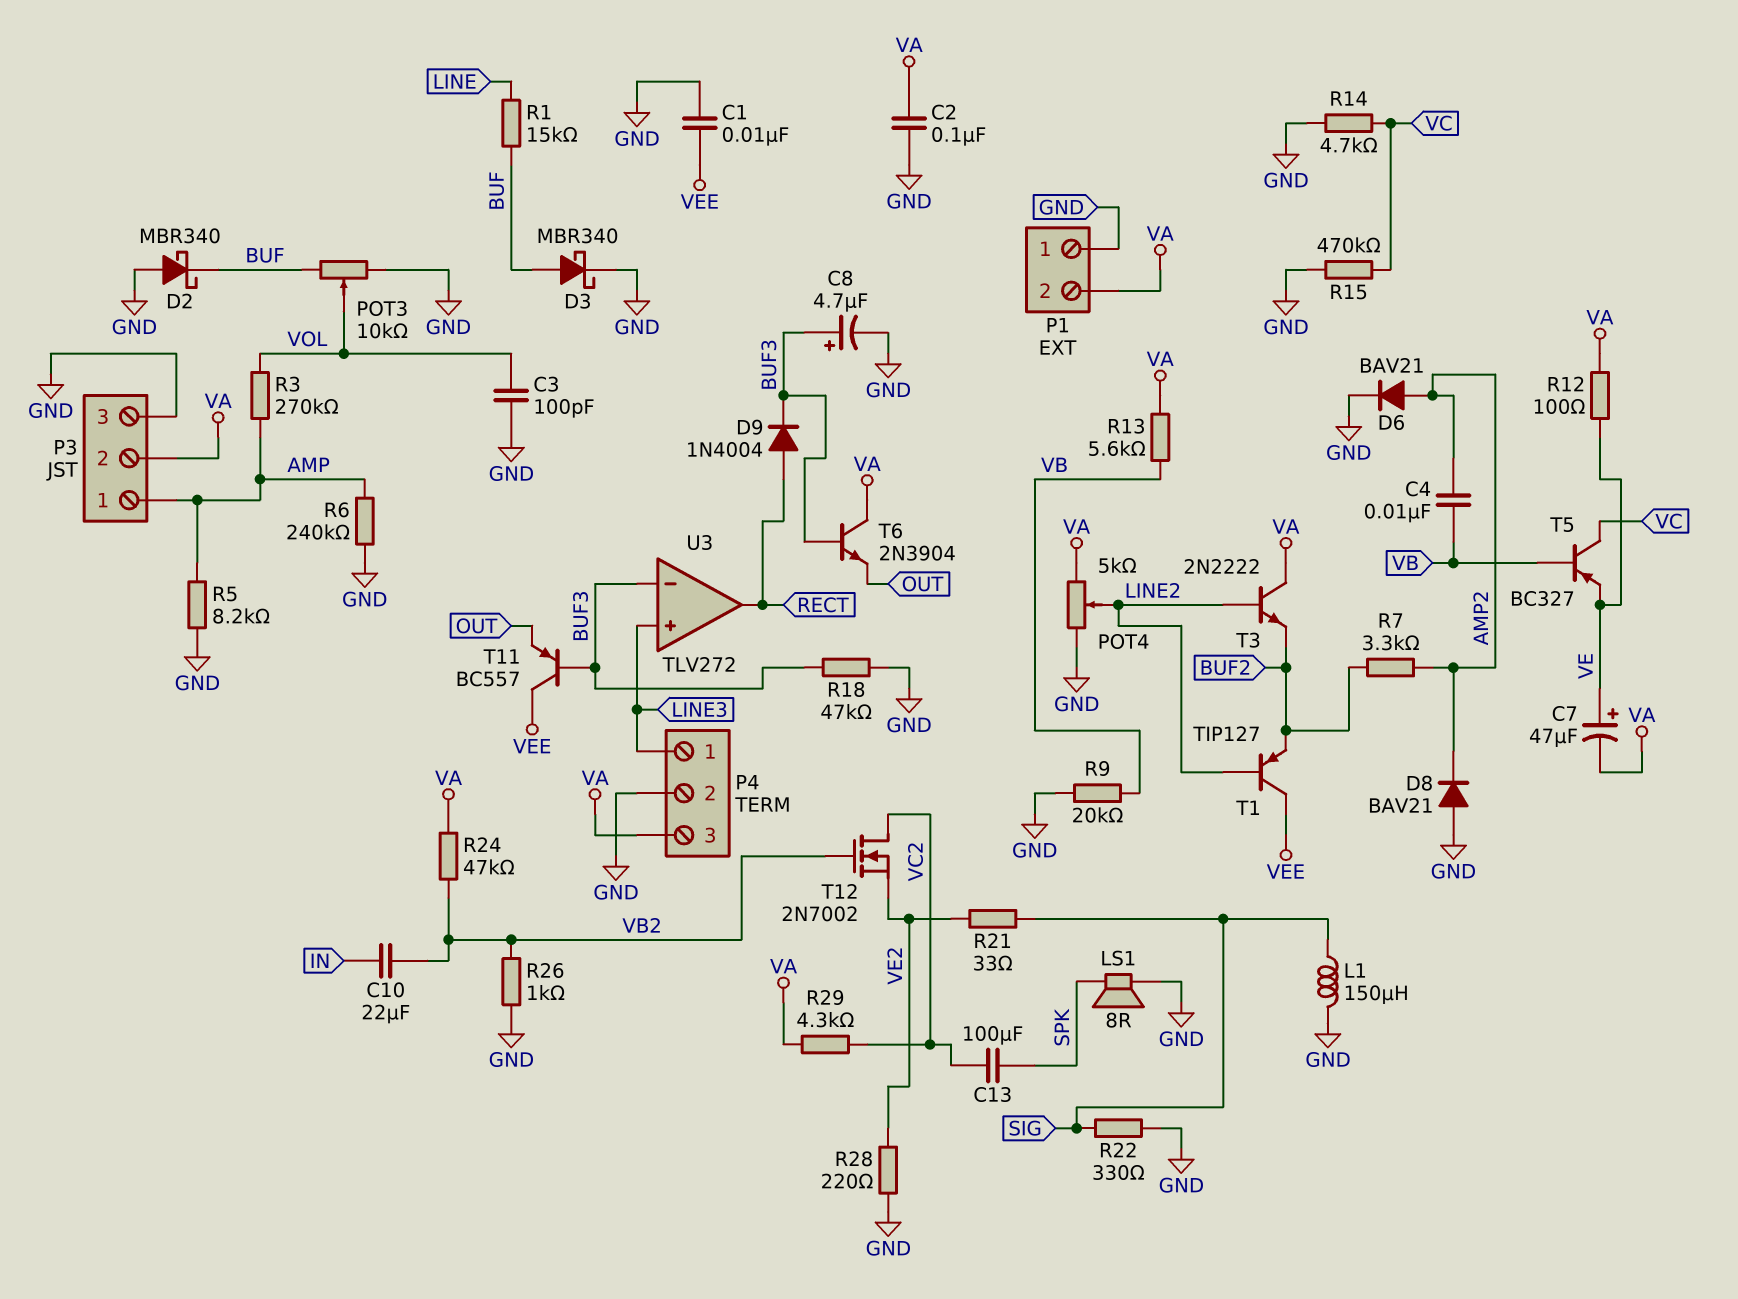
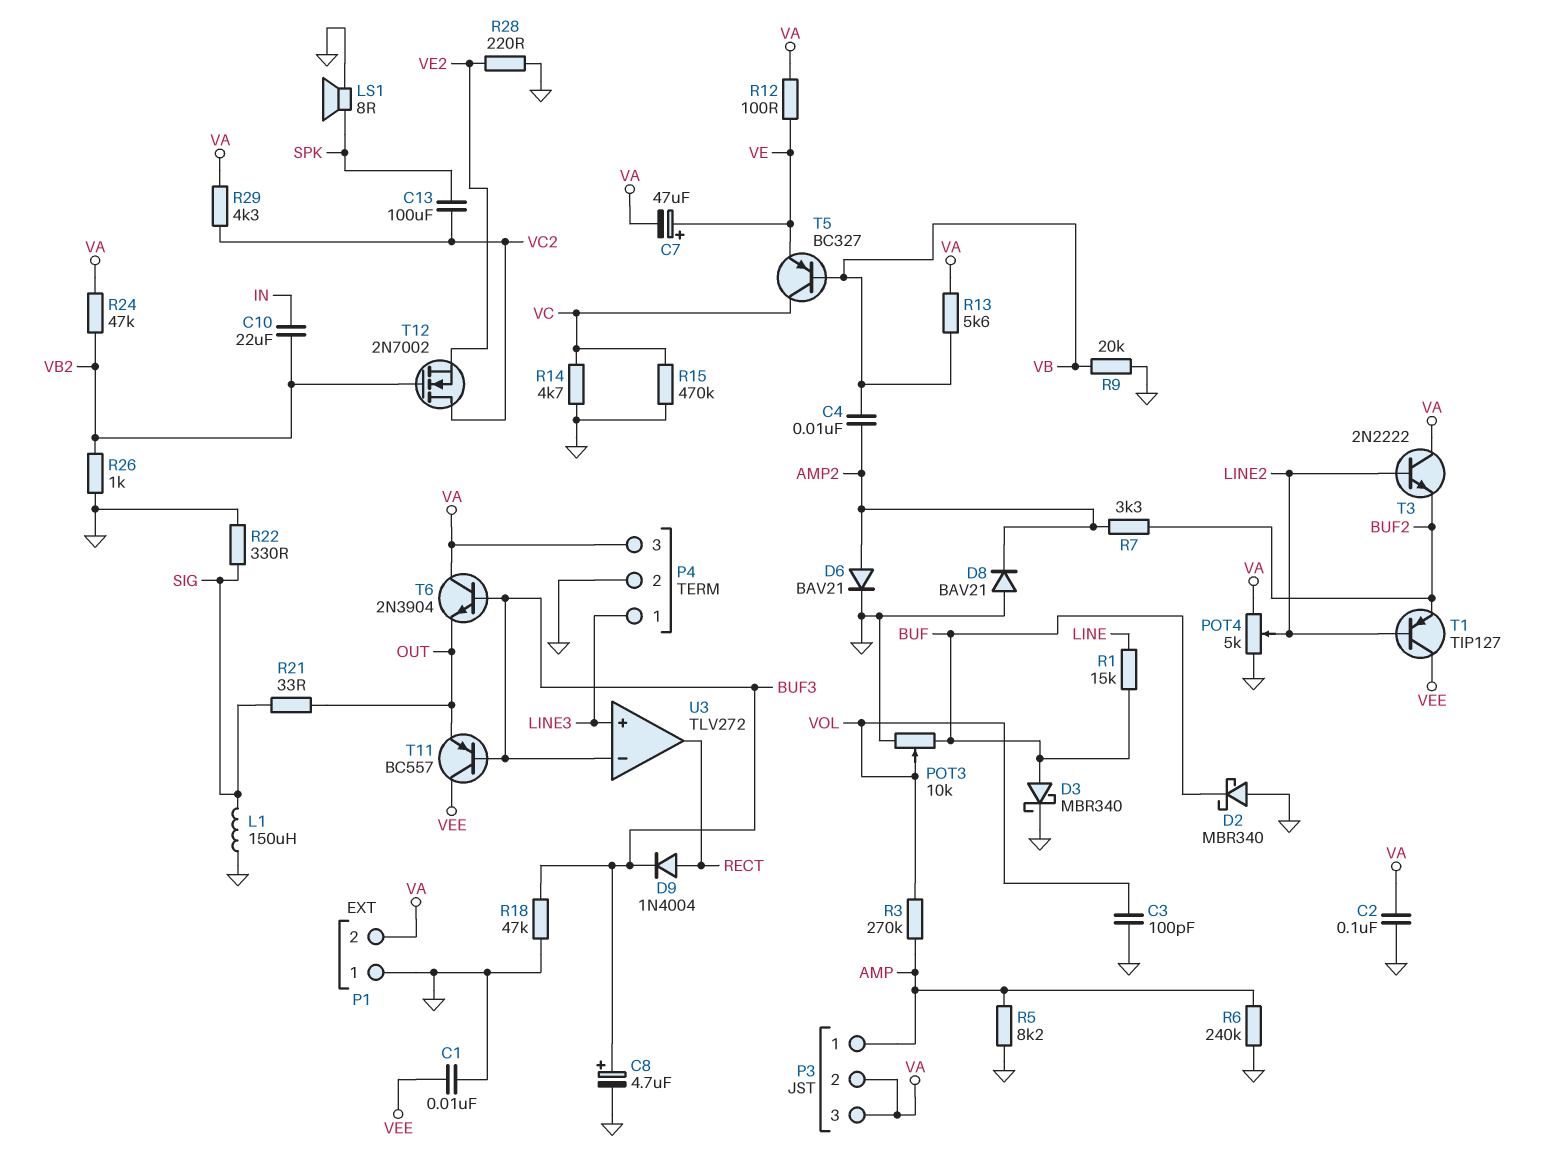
P3 pin 3: GND -> VA
R21: 33 (SIG, VE2) -> 33 (OUT, SIG)

